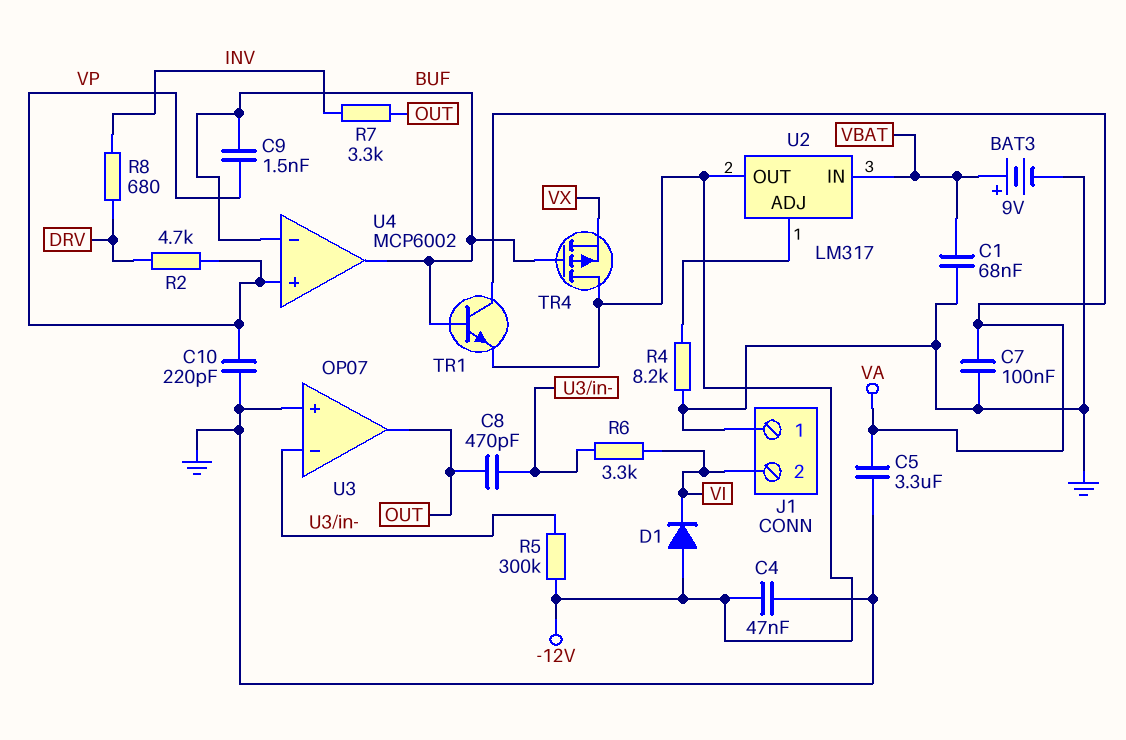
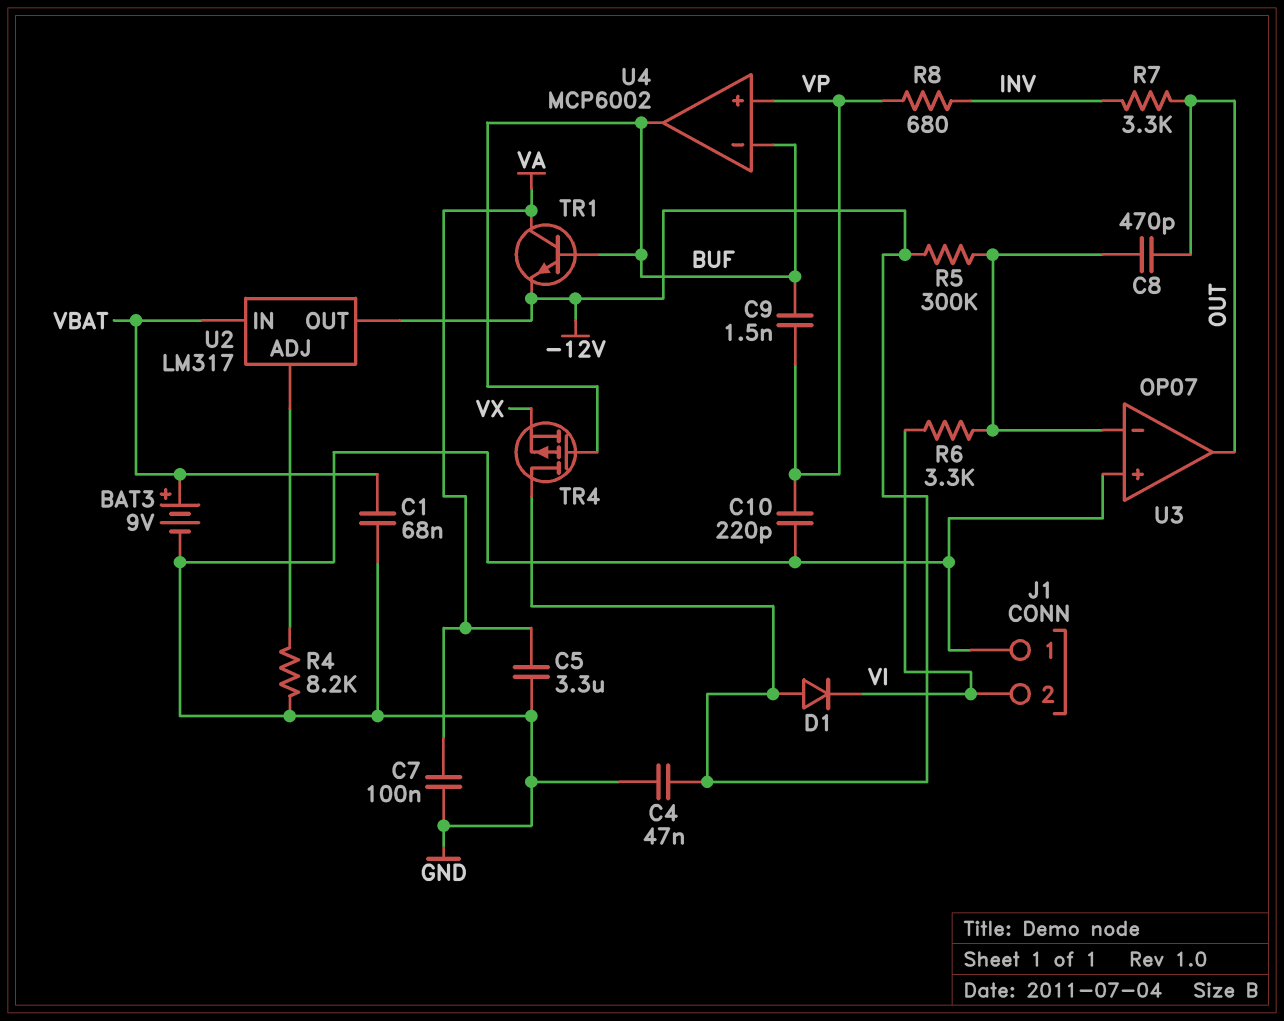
R2: 4.7k (DRV, VP) -> none
R8: 680 (DRV, INV) -> 680 (INV, VP)

